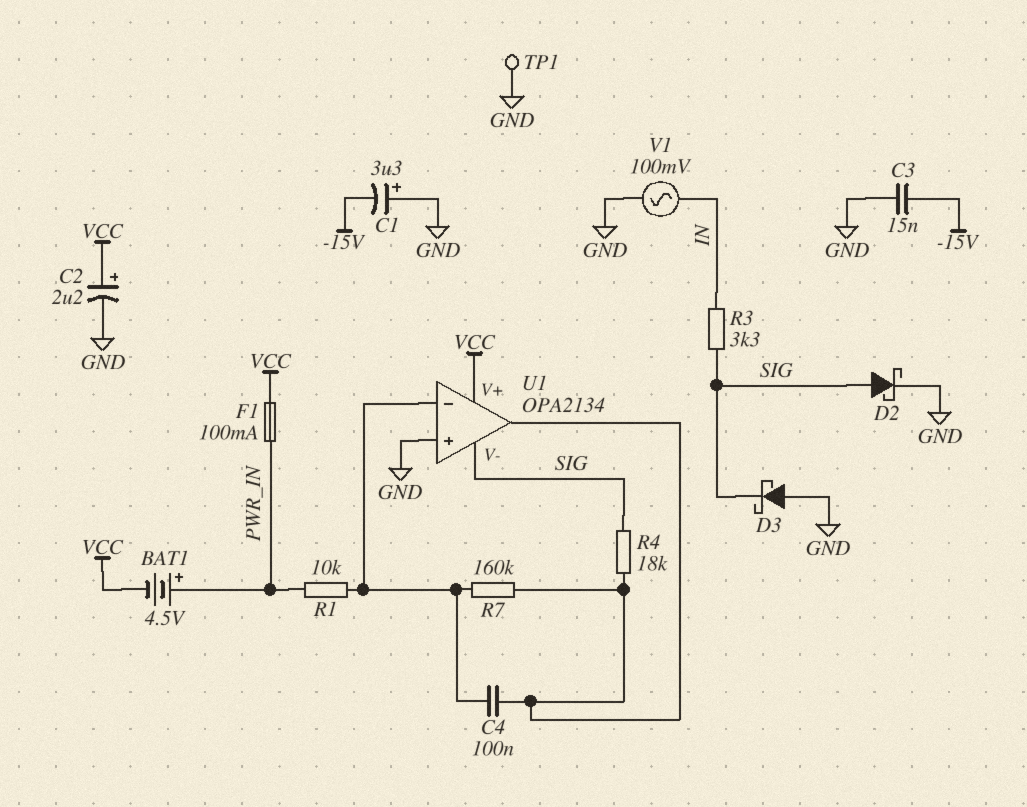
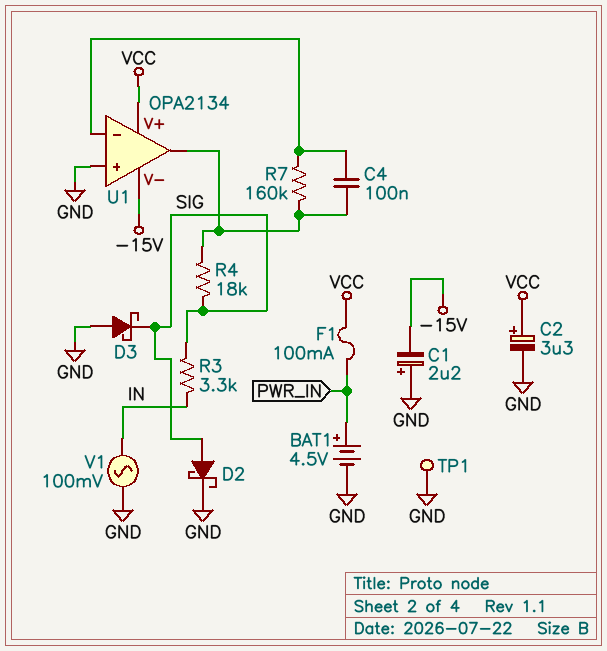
BAT1: 4.5V (plus PWR_IN, minus VCC) -> 4.5V (plus PWR_IN, minus GND)
C1: 3.3uF (plus GND, minus -15V) -> 2.2uF (plus GND, minus -15V)
C2: 2.2uF (plus VCC, minus GND) -> 3.3uF (plus VCC, minus GND)
C3: 15nF (-15V, GND) -> none
R1: 10k (PWR_IN, U1/in-) -> none
U1 pin V-: SIG -> -15V

